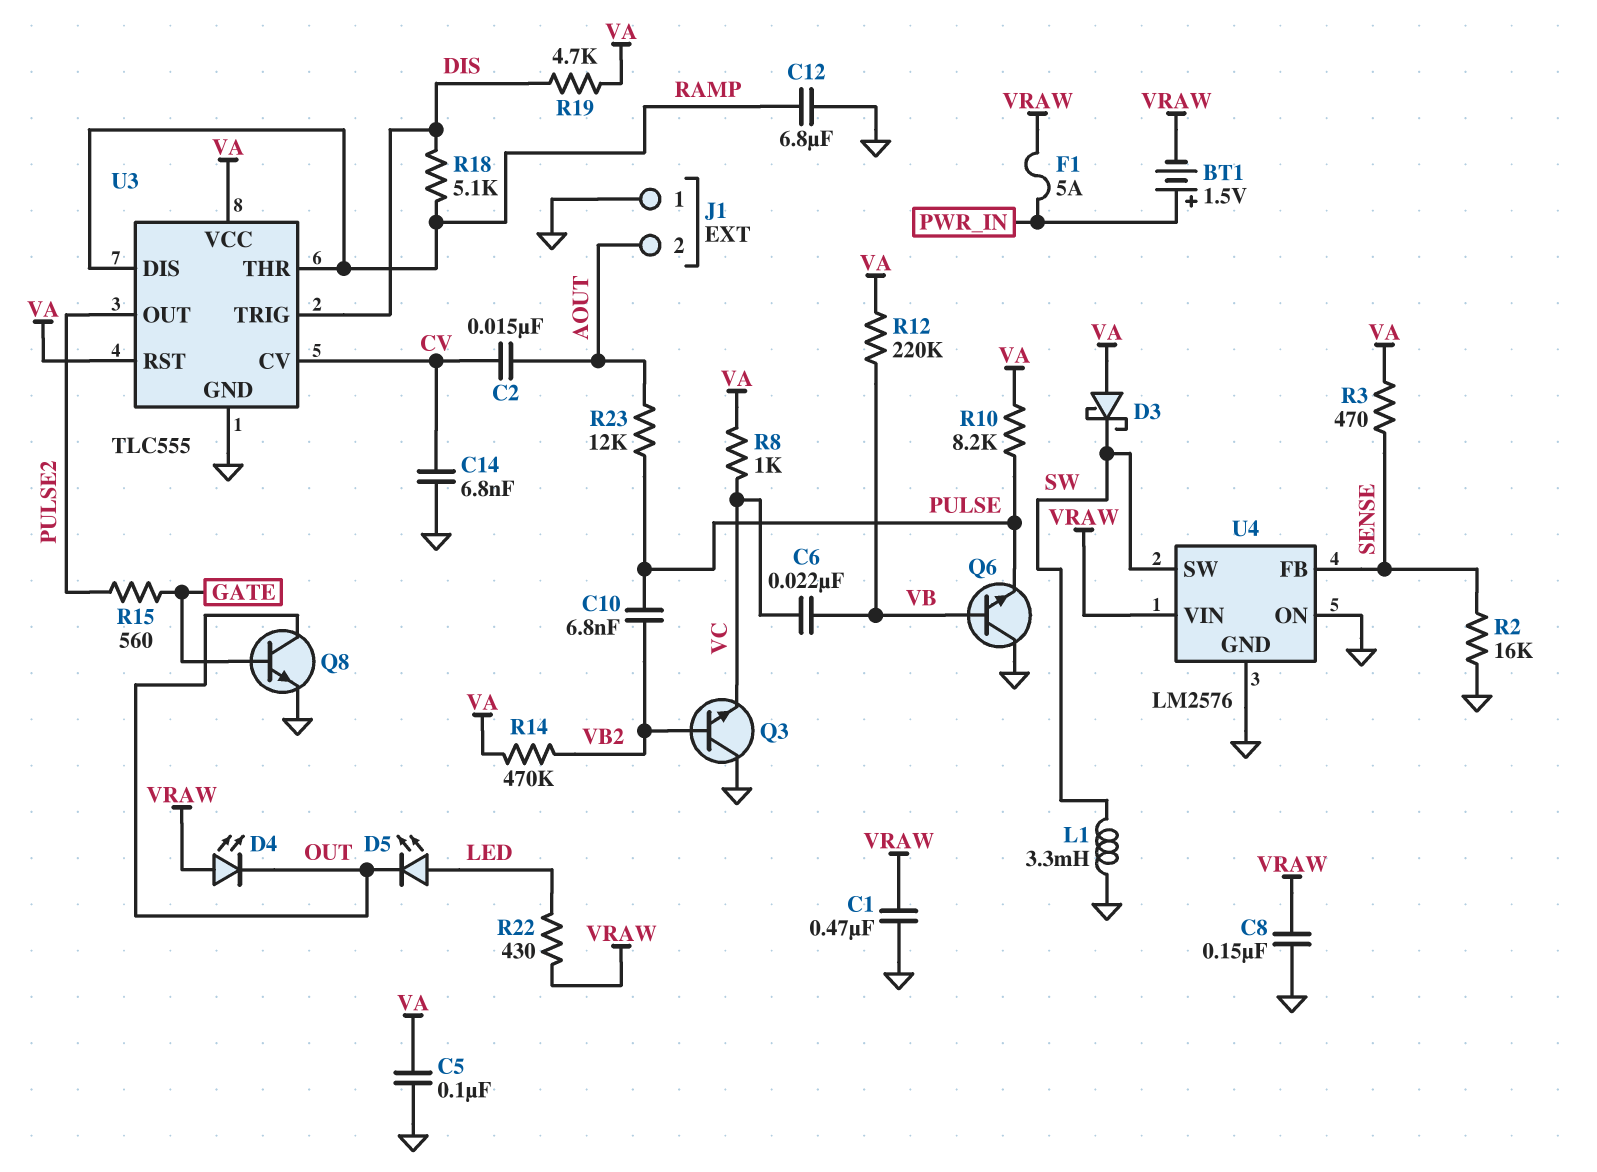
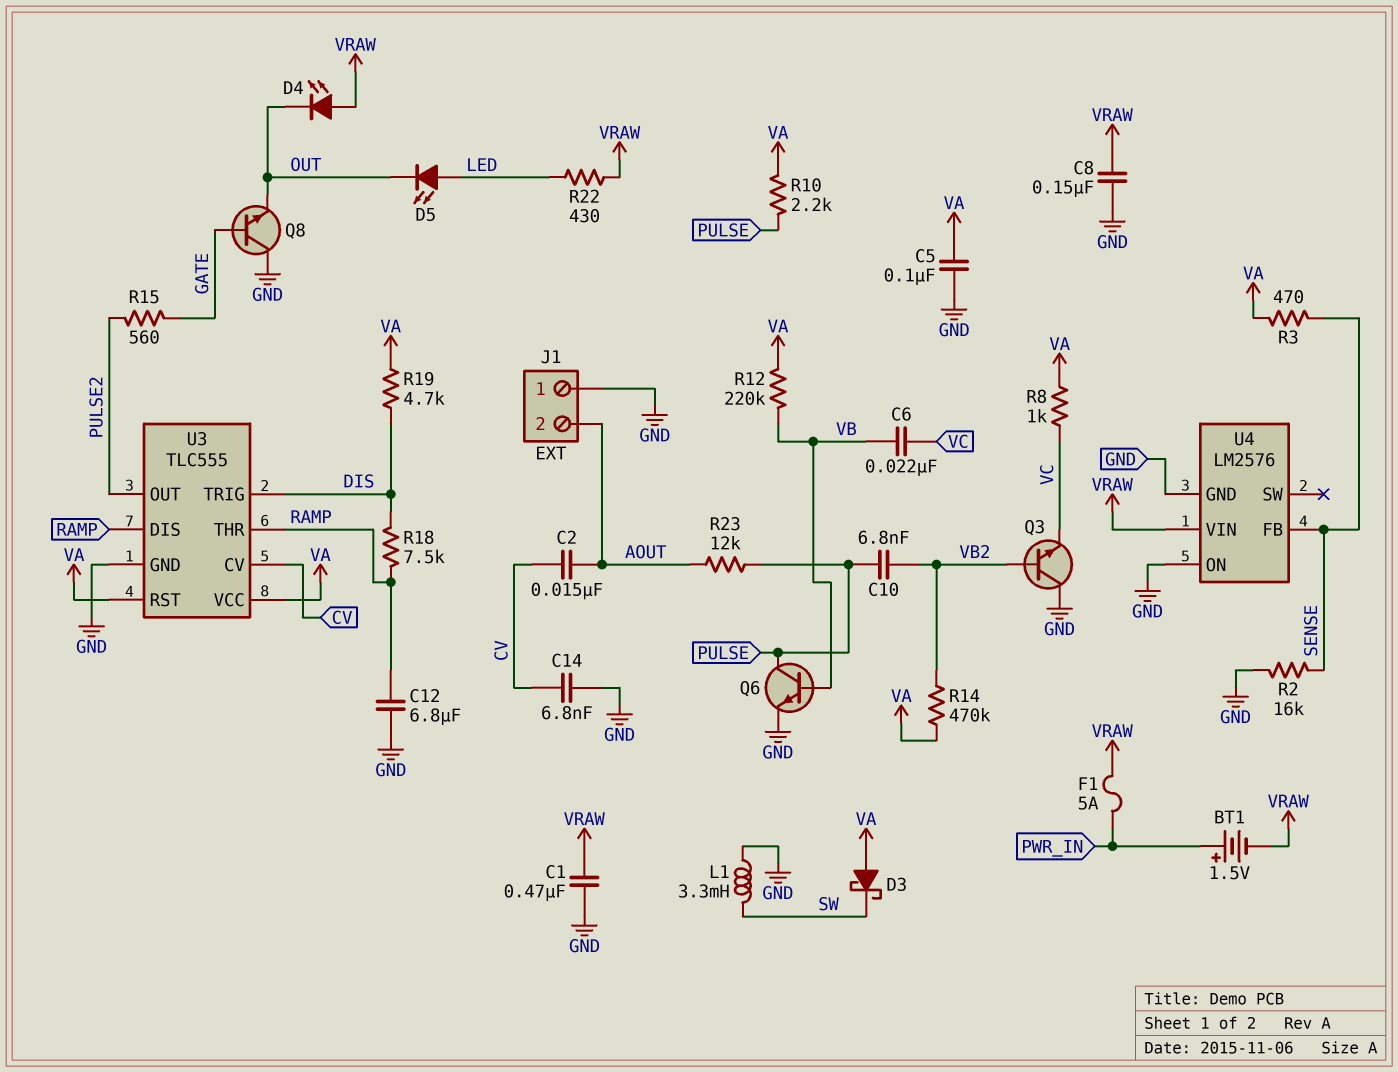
Q6: NPN (B VB, C GND, E PULSE) -> NPN (B VB, C PULSE, E GND)
Q8: NPN (B GATE, C OUT, E GND) -> NPN (B GATE, C GND, E OUT)
R10: 8.2k (PULSE, VA) -> 2.2k (PULSE, VA)
R18: 5.1k (DIS, RAMP) -> 7.5k (DIS, RAMP)
U4 pin SW: SW -> none

